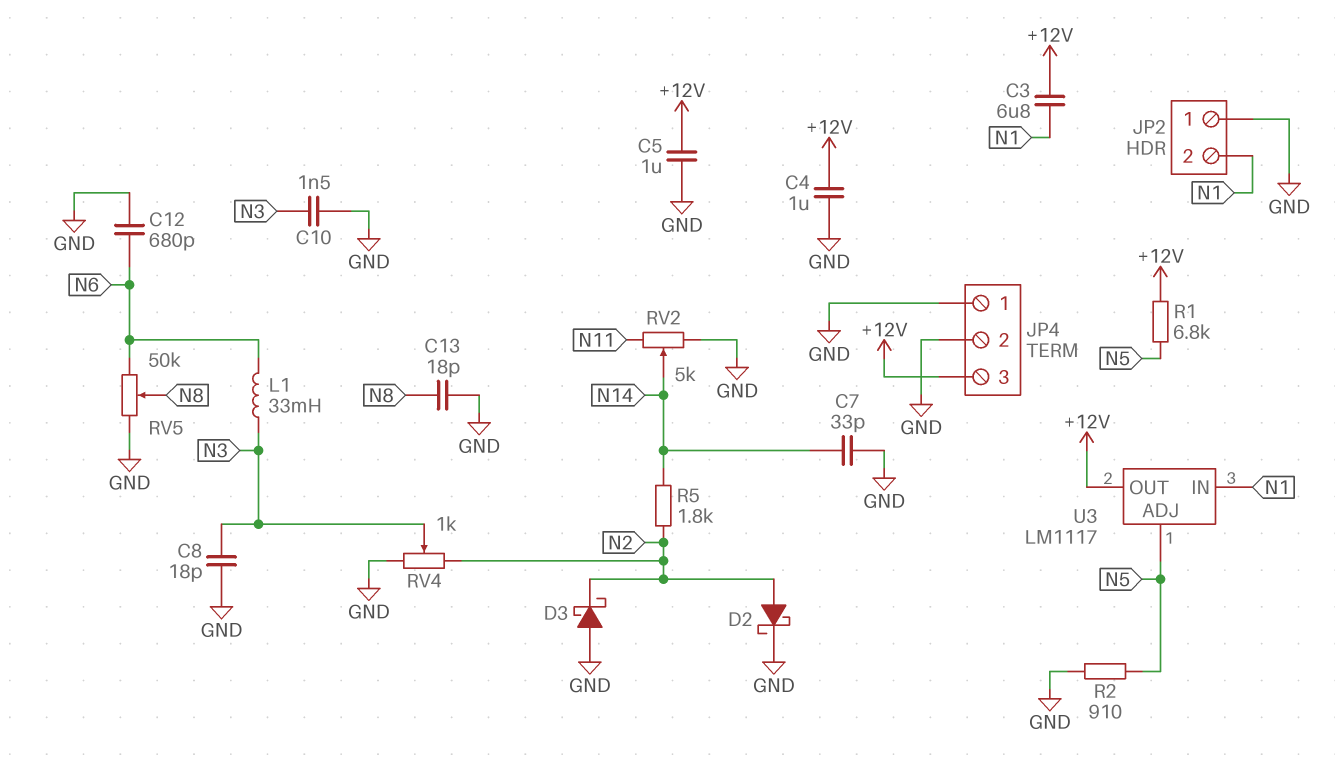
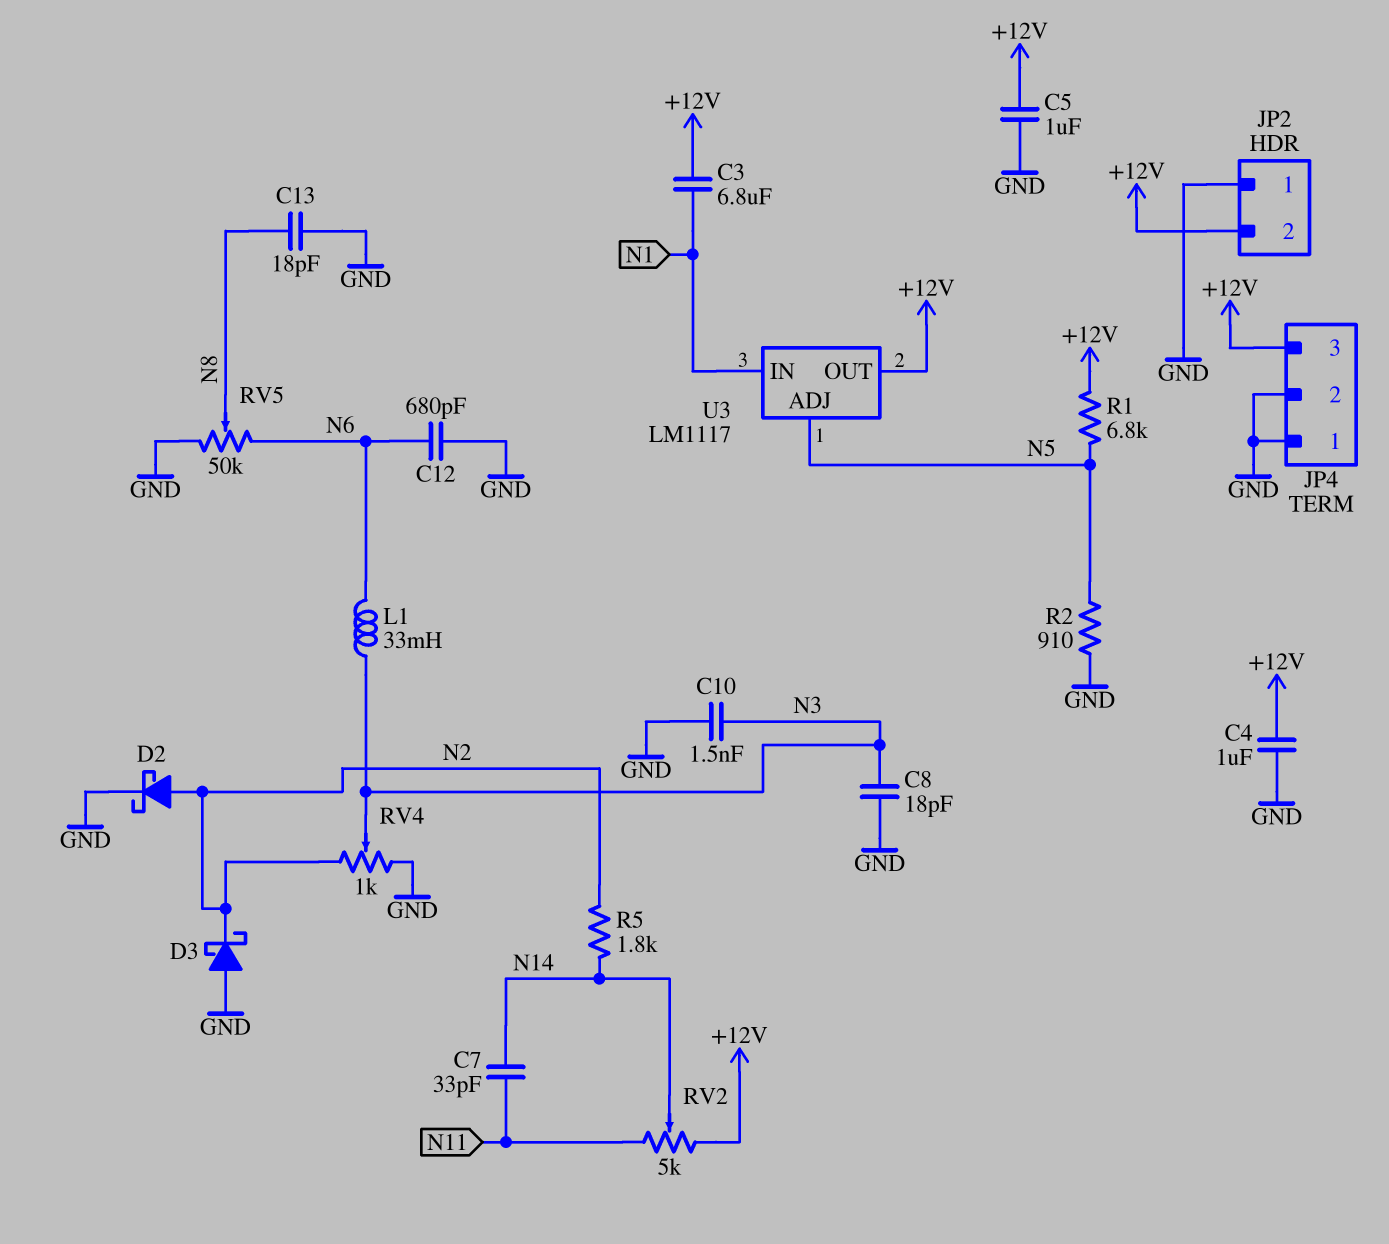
C7: 33pF (GND, N14) -> 33pF (N11, N14)
JP2 pin 2: N1 -> +12V
RV2: 5k (GND, N11, wiper N14) -> 5k (+12V, N11, wiper N14)

